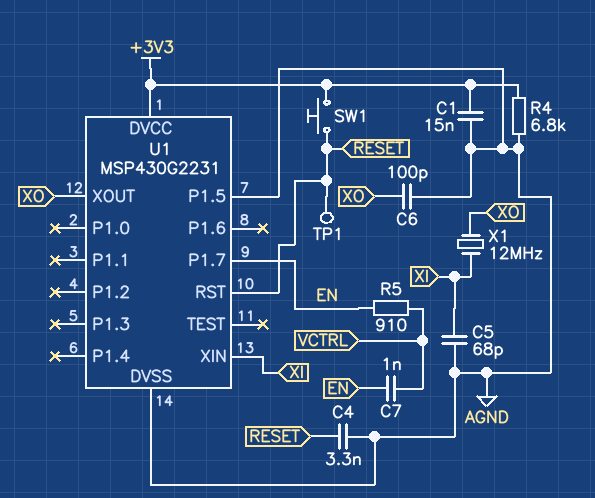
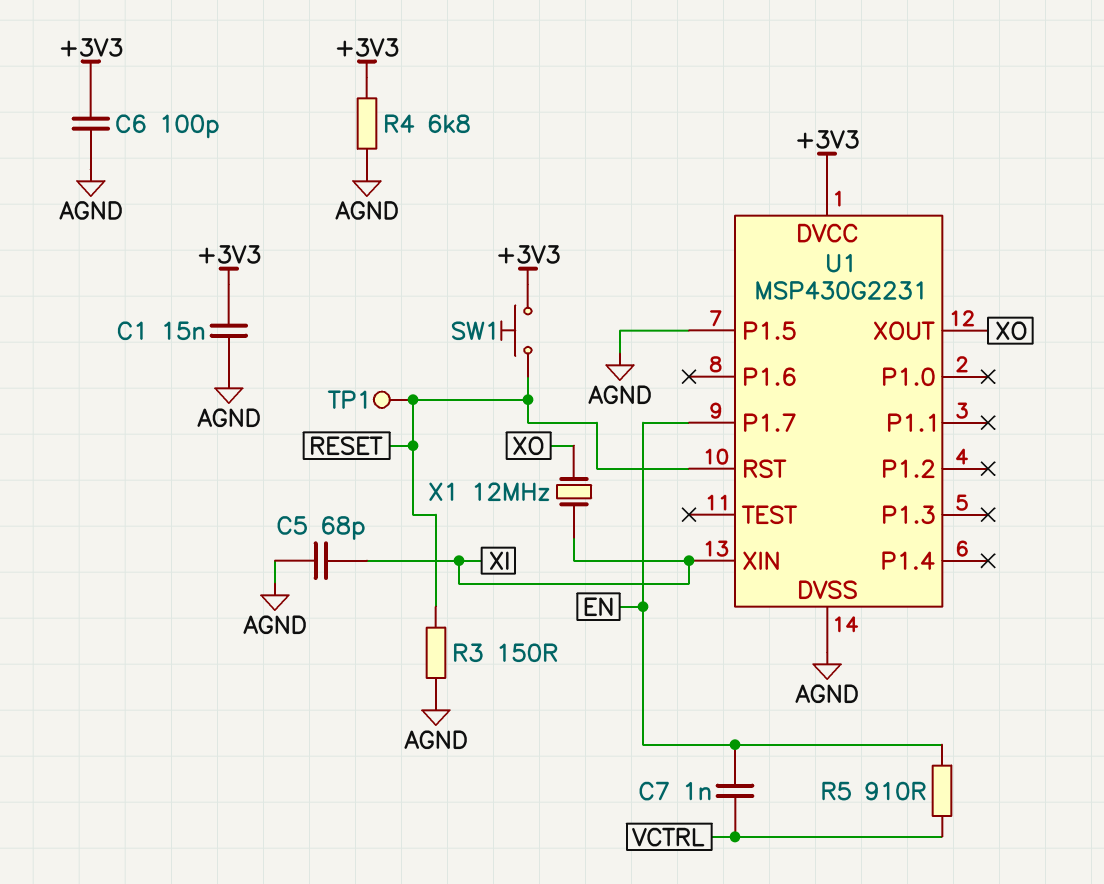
C4: 3.3nF (AGND, RESET) -> none
C6: 100pF (AGND, XO) -> 100pF (+3V3, AGND)
R3: none -> 150 (AGND, RESET)

